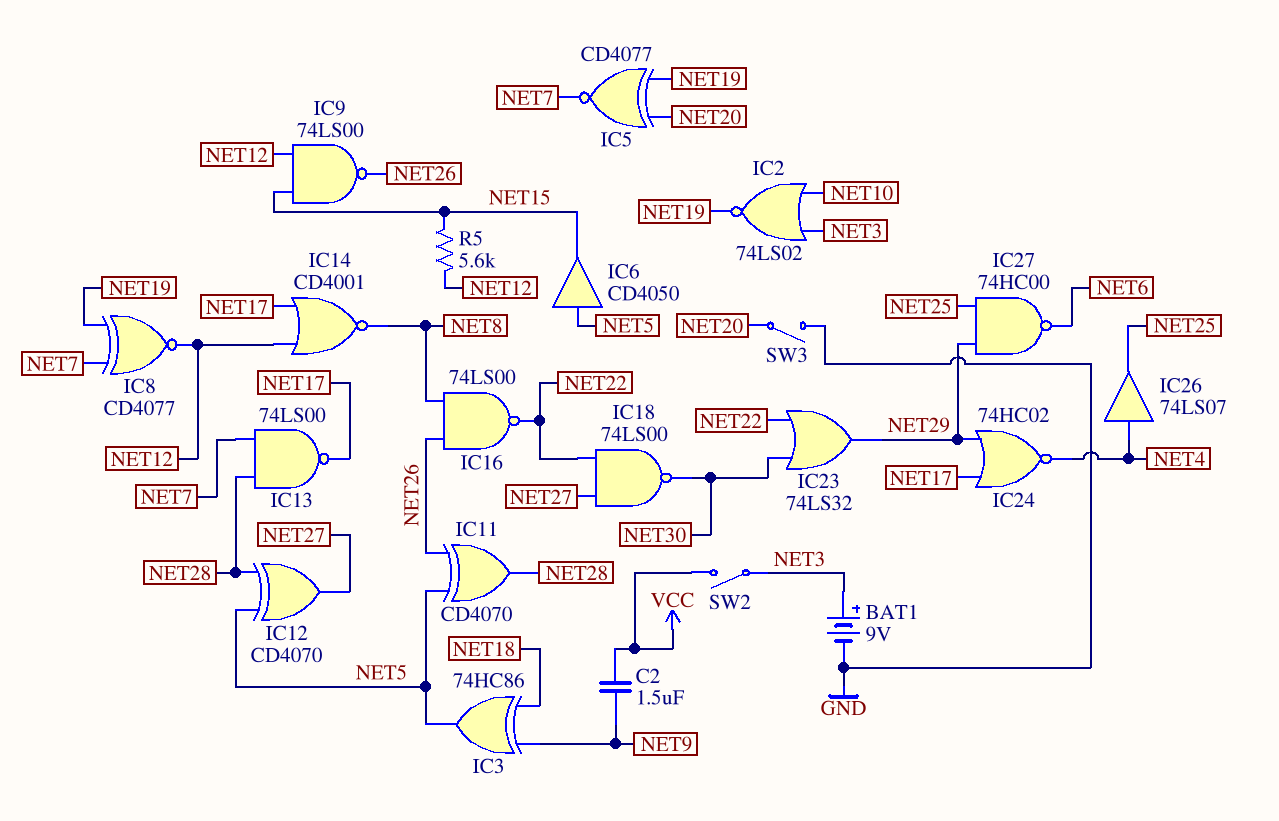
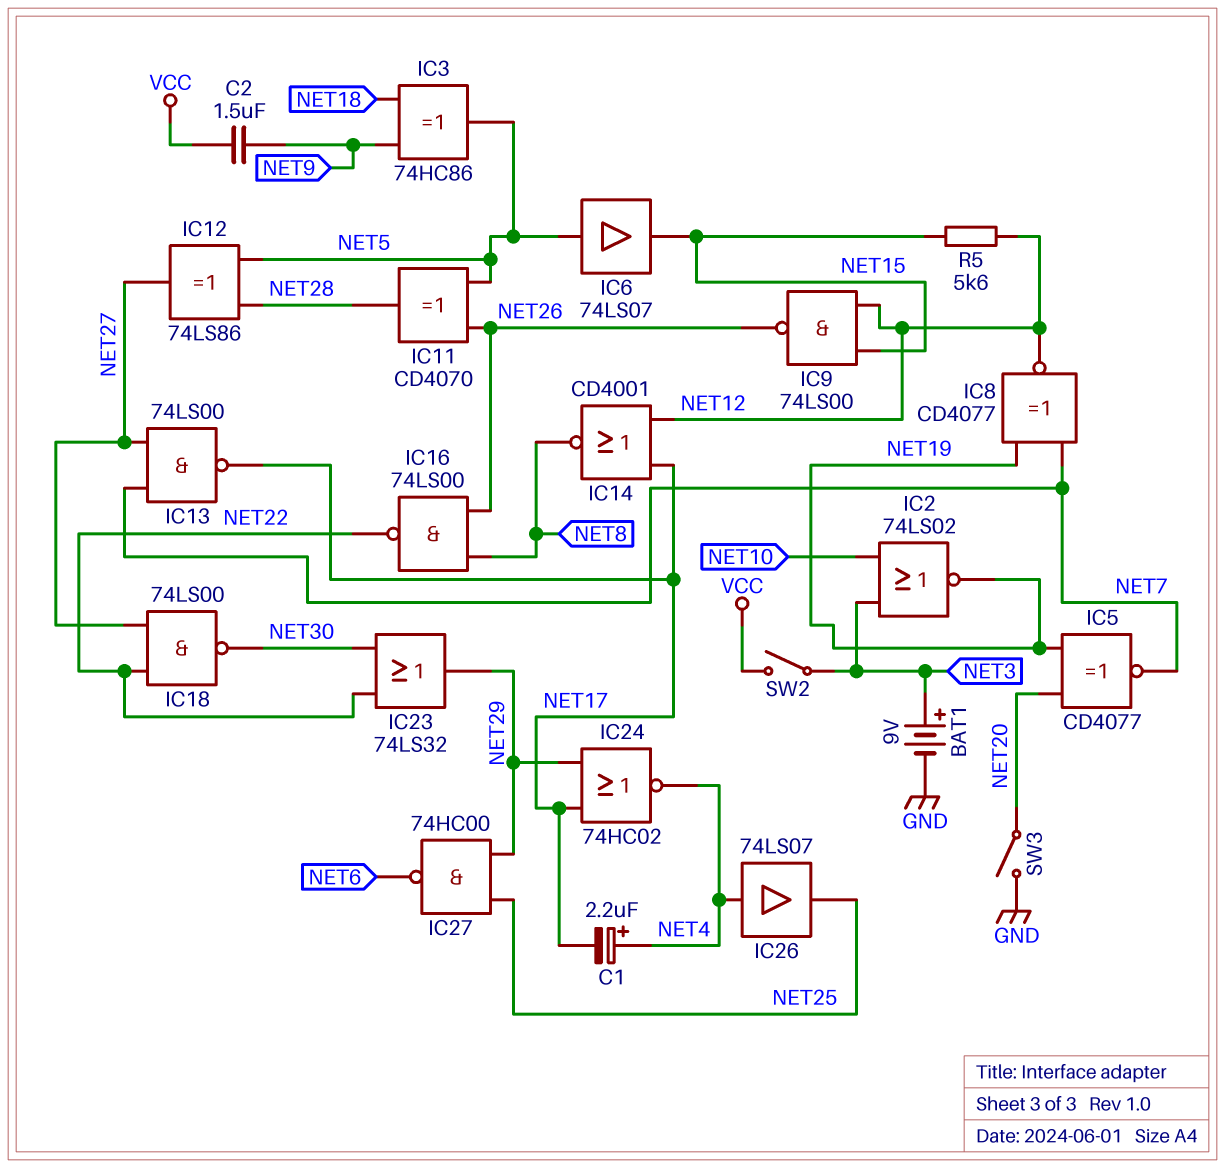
C1: none -> 2.2uF (plus NET4, minus NET17)
IC6: buffer CD4050 (in NET5, out NET15) -> buffer 74LS07 (in NET5, out NET15)
IC12: XOR CD4070 (in NET5, in NET28, out NET27) -> XOR 74LS86 (in NET5, in NET28, out NET27)
IC13: NAND 74LS00 (in NET7, in NET28, out NET17) -> NAND 74LS00 (in NET7, in NET27, out NET17)

